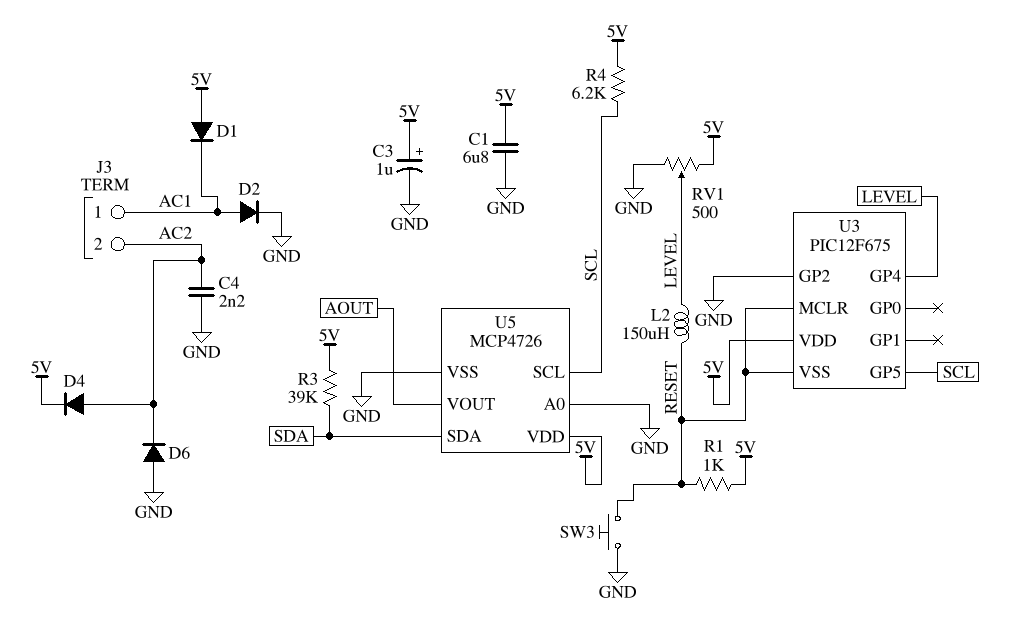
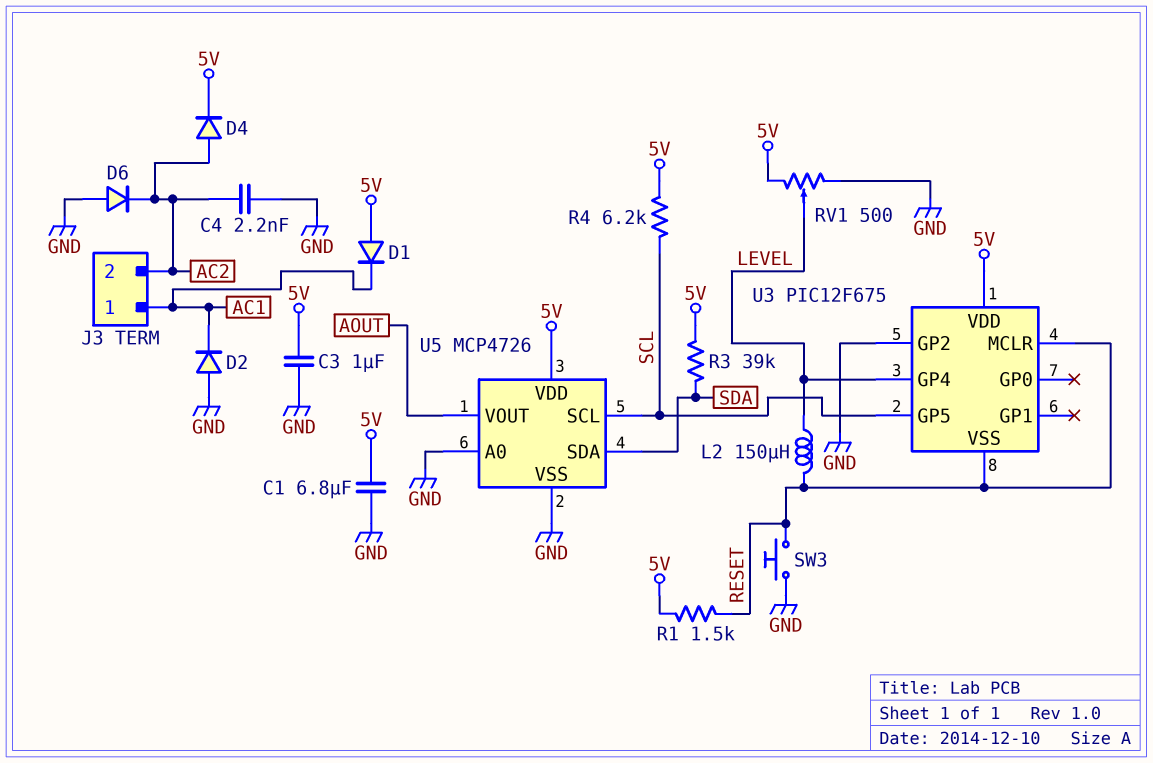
C3: 1uF (plus 5V, minus GND) -> 1uF (5V, GND)
D2: diode (A AC1, K GND) -> diode (A GND, K AC1)
R1: 1k (5V, RESET) -> 1.5k (5V, RESET)

